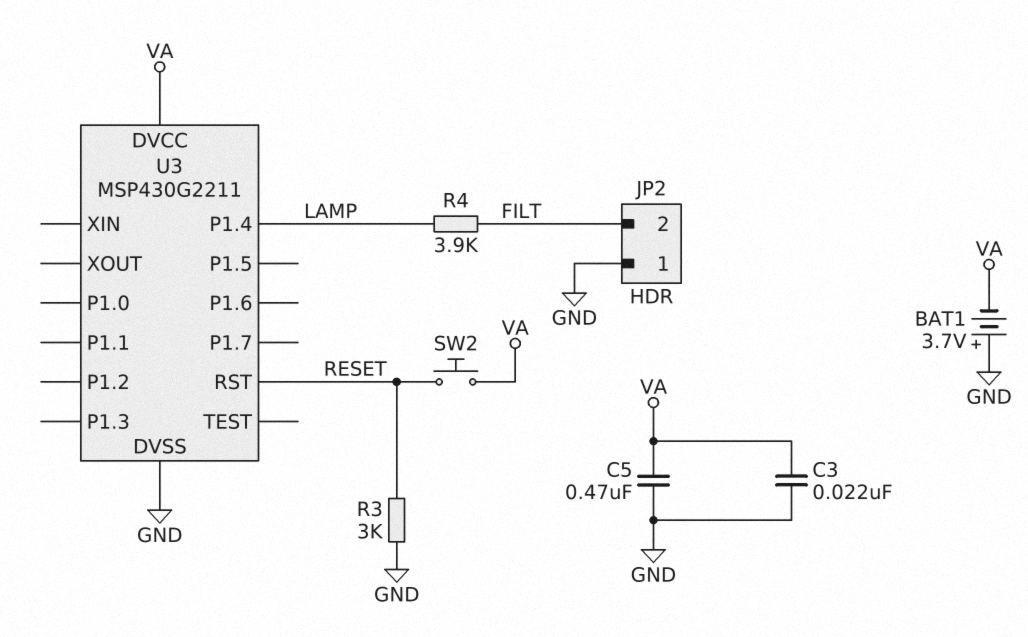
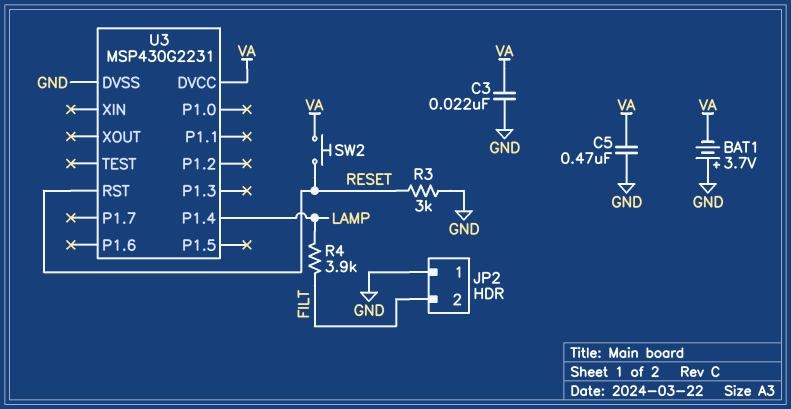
U3: MSP430G2211 -> MSP430G2231

